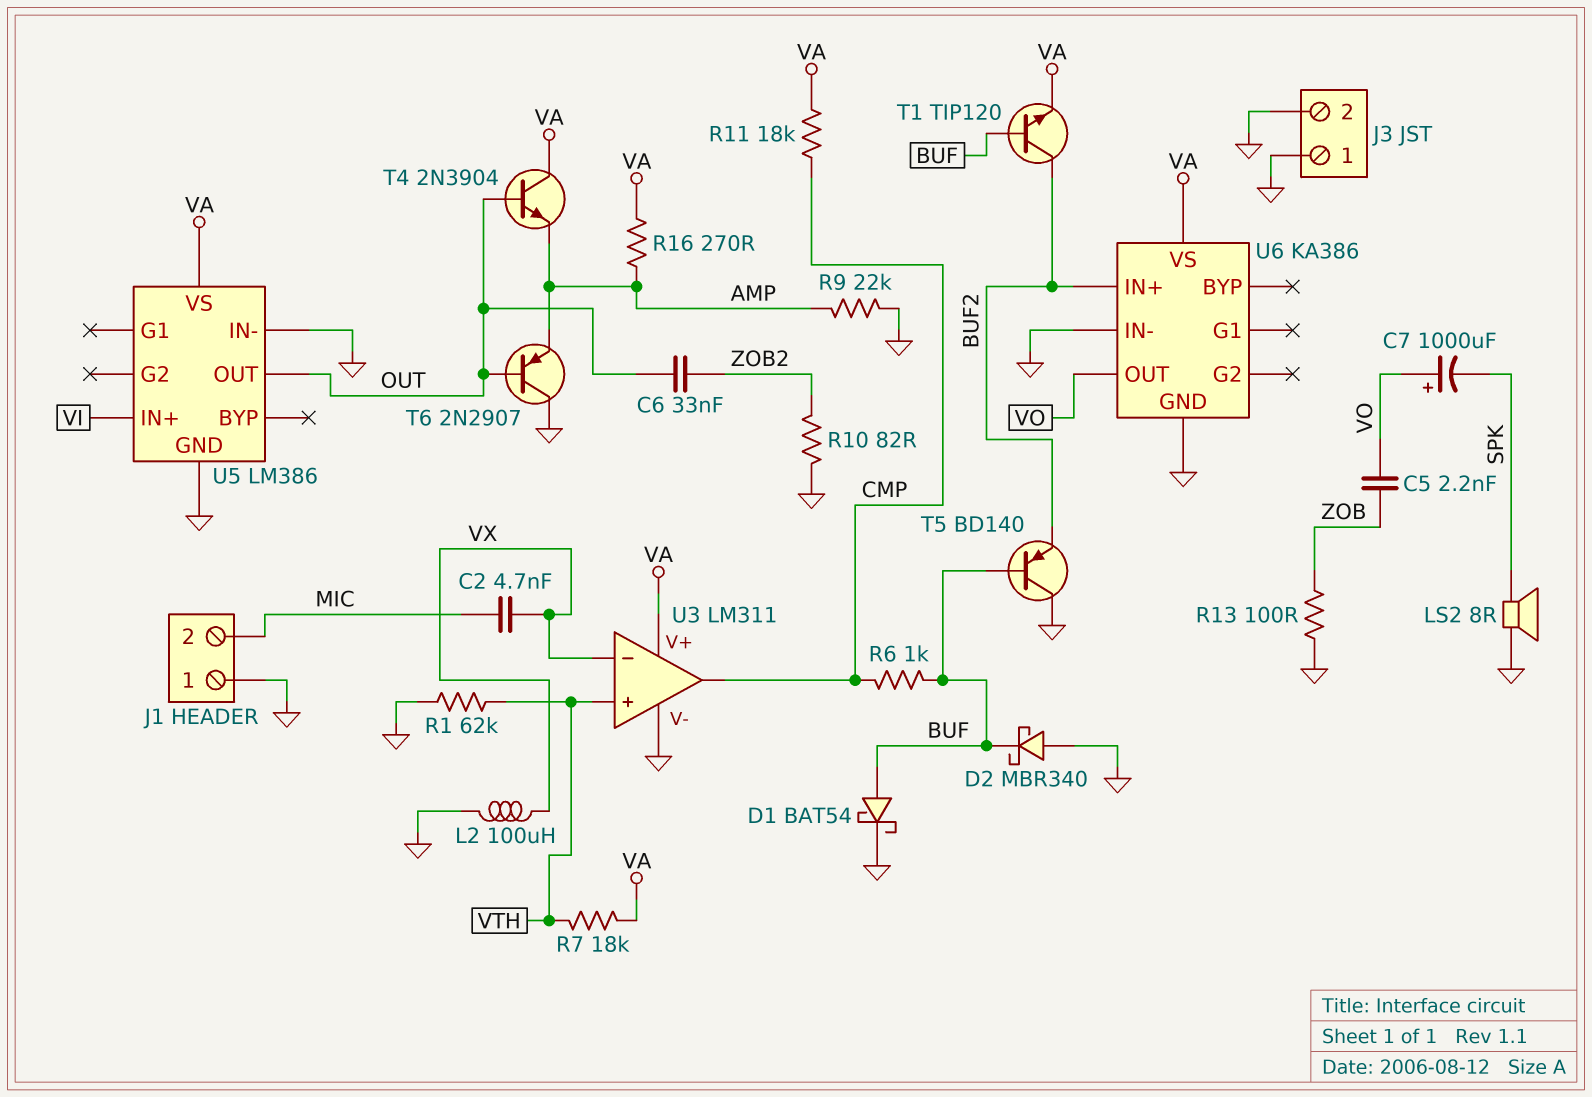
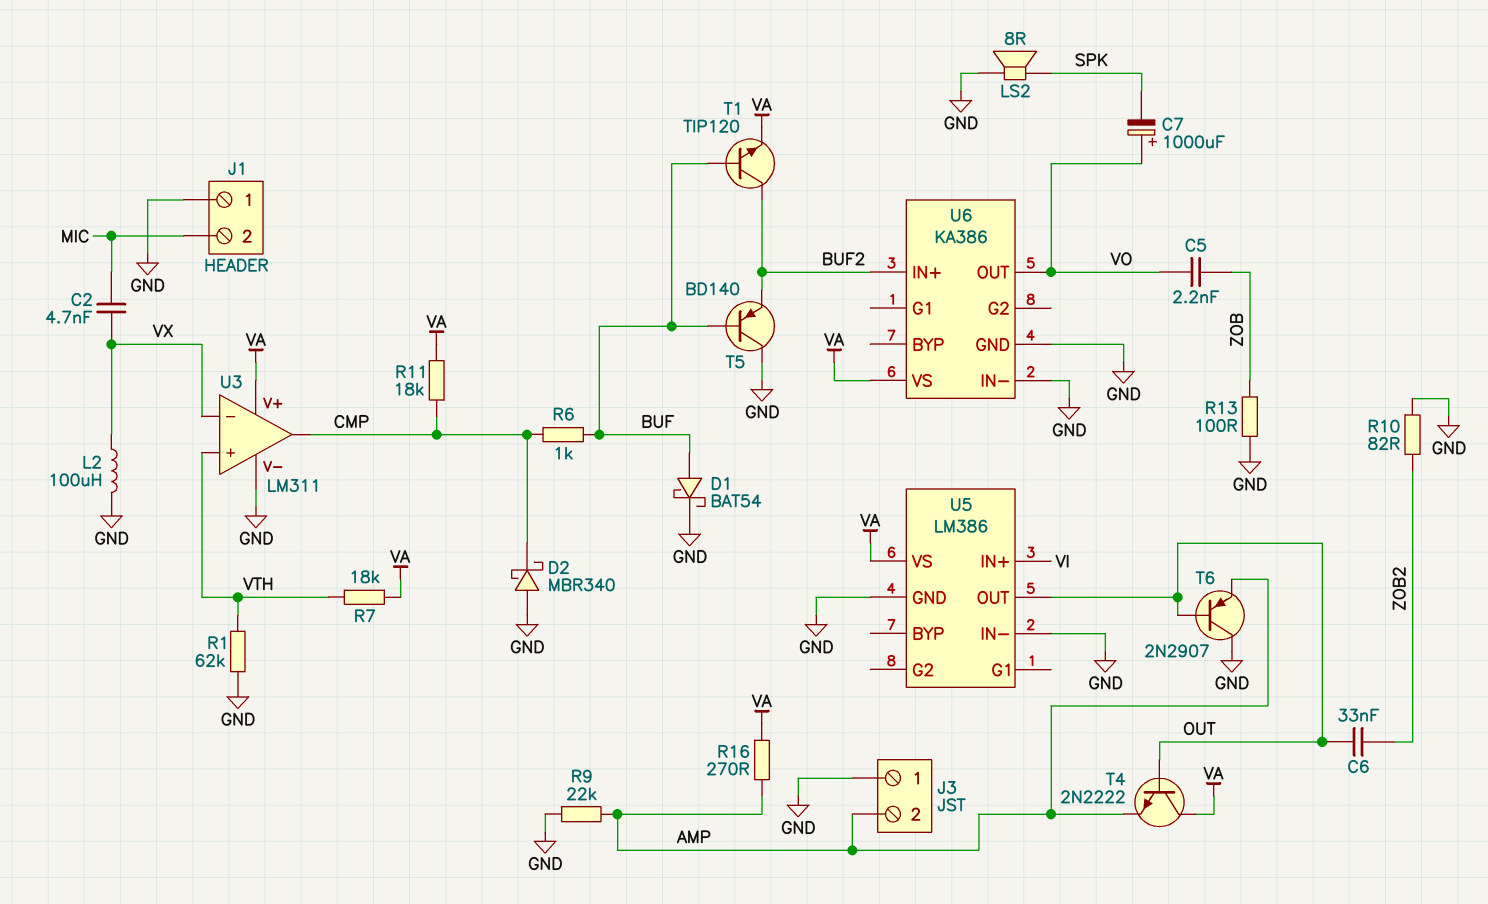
D2: schottky MBR340 (A GND, K BUF) -> schottky MBR340 (A GND, K CMP)
J3 pin 2: GND -> AMP
T4: NPN 2N3904 (B OUT, C VA, E AMP) -> NPN 2N2222 (B OUT, C VA, E AMP)

